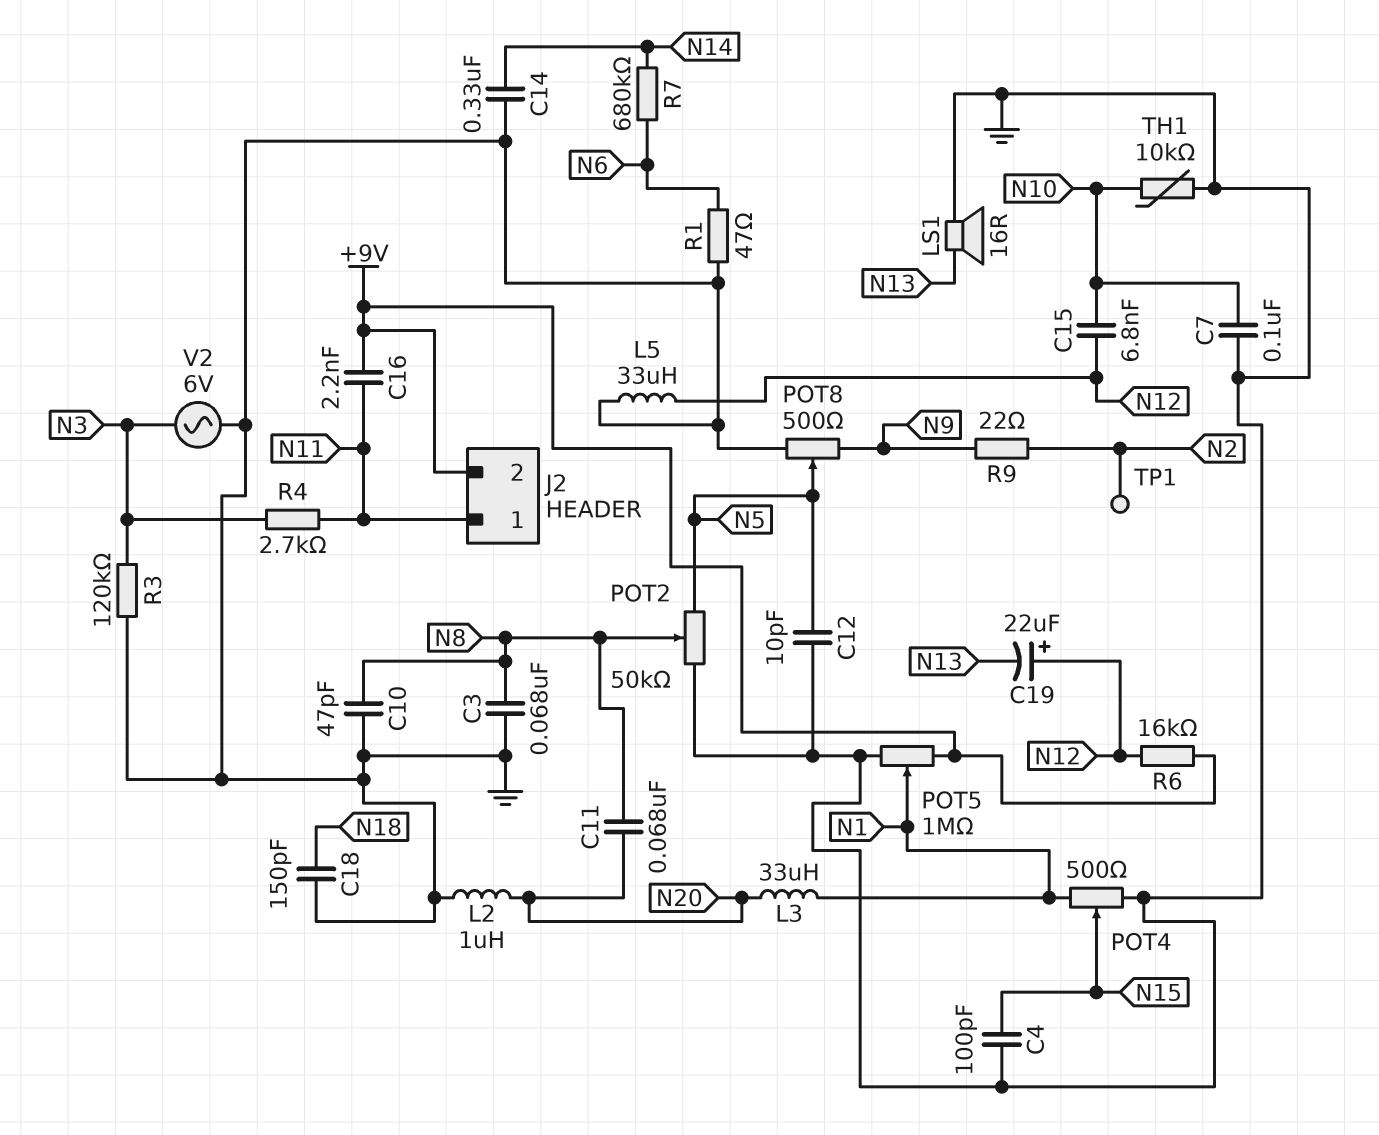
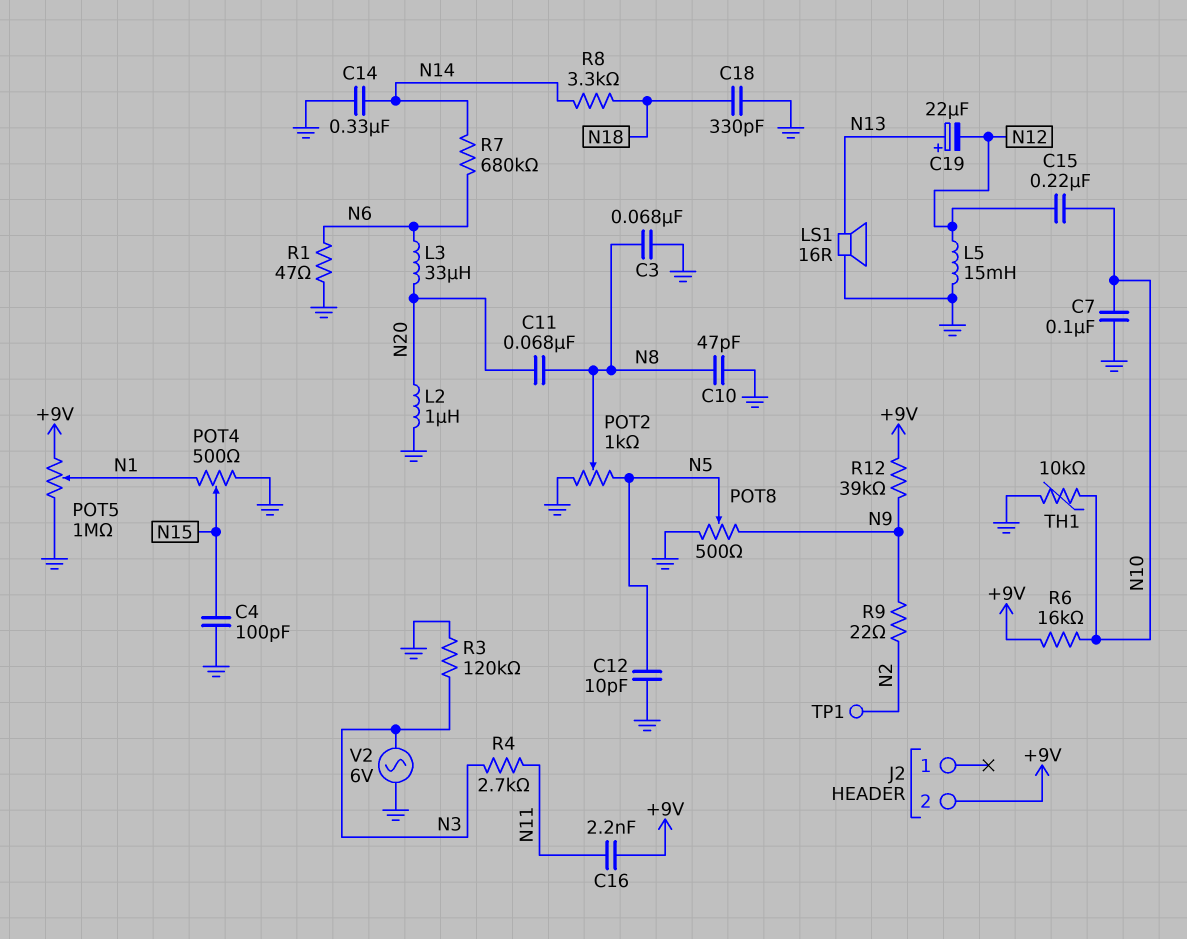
C15: 6.8nF (N10, N12) -> 220nF (N10, N12)
C18: 150pF (GND, N18) -> 330pF (GND, N18)
C19: 22uF (plus N12, minus N13) -> 22uF (plus N13, minus N12)
J2 pin 1: N11 -> none
L3: 33uH (N1, N20) -> 33uH (N6, N20)
L5: 33uH (GND, N12) -> 15mH (GND, N12)
POT2: 50k (GND, N5, wiper N8) -> 1k (GND, N5, wiper N8)
R6: 16k (+9V, N12) -> 16k (+9V, N10)
R8: none -> 3.3k (N14, N18)
R12: none -> 39k (+9V, N9)

